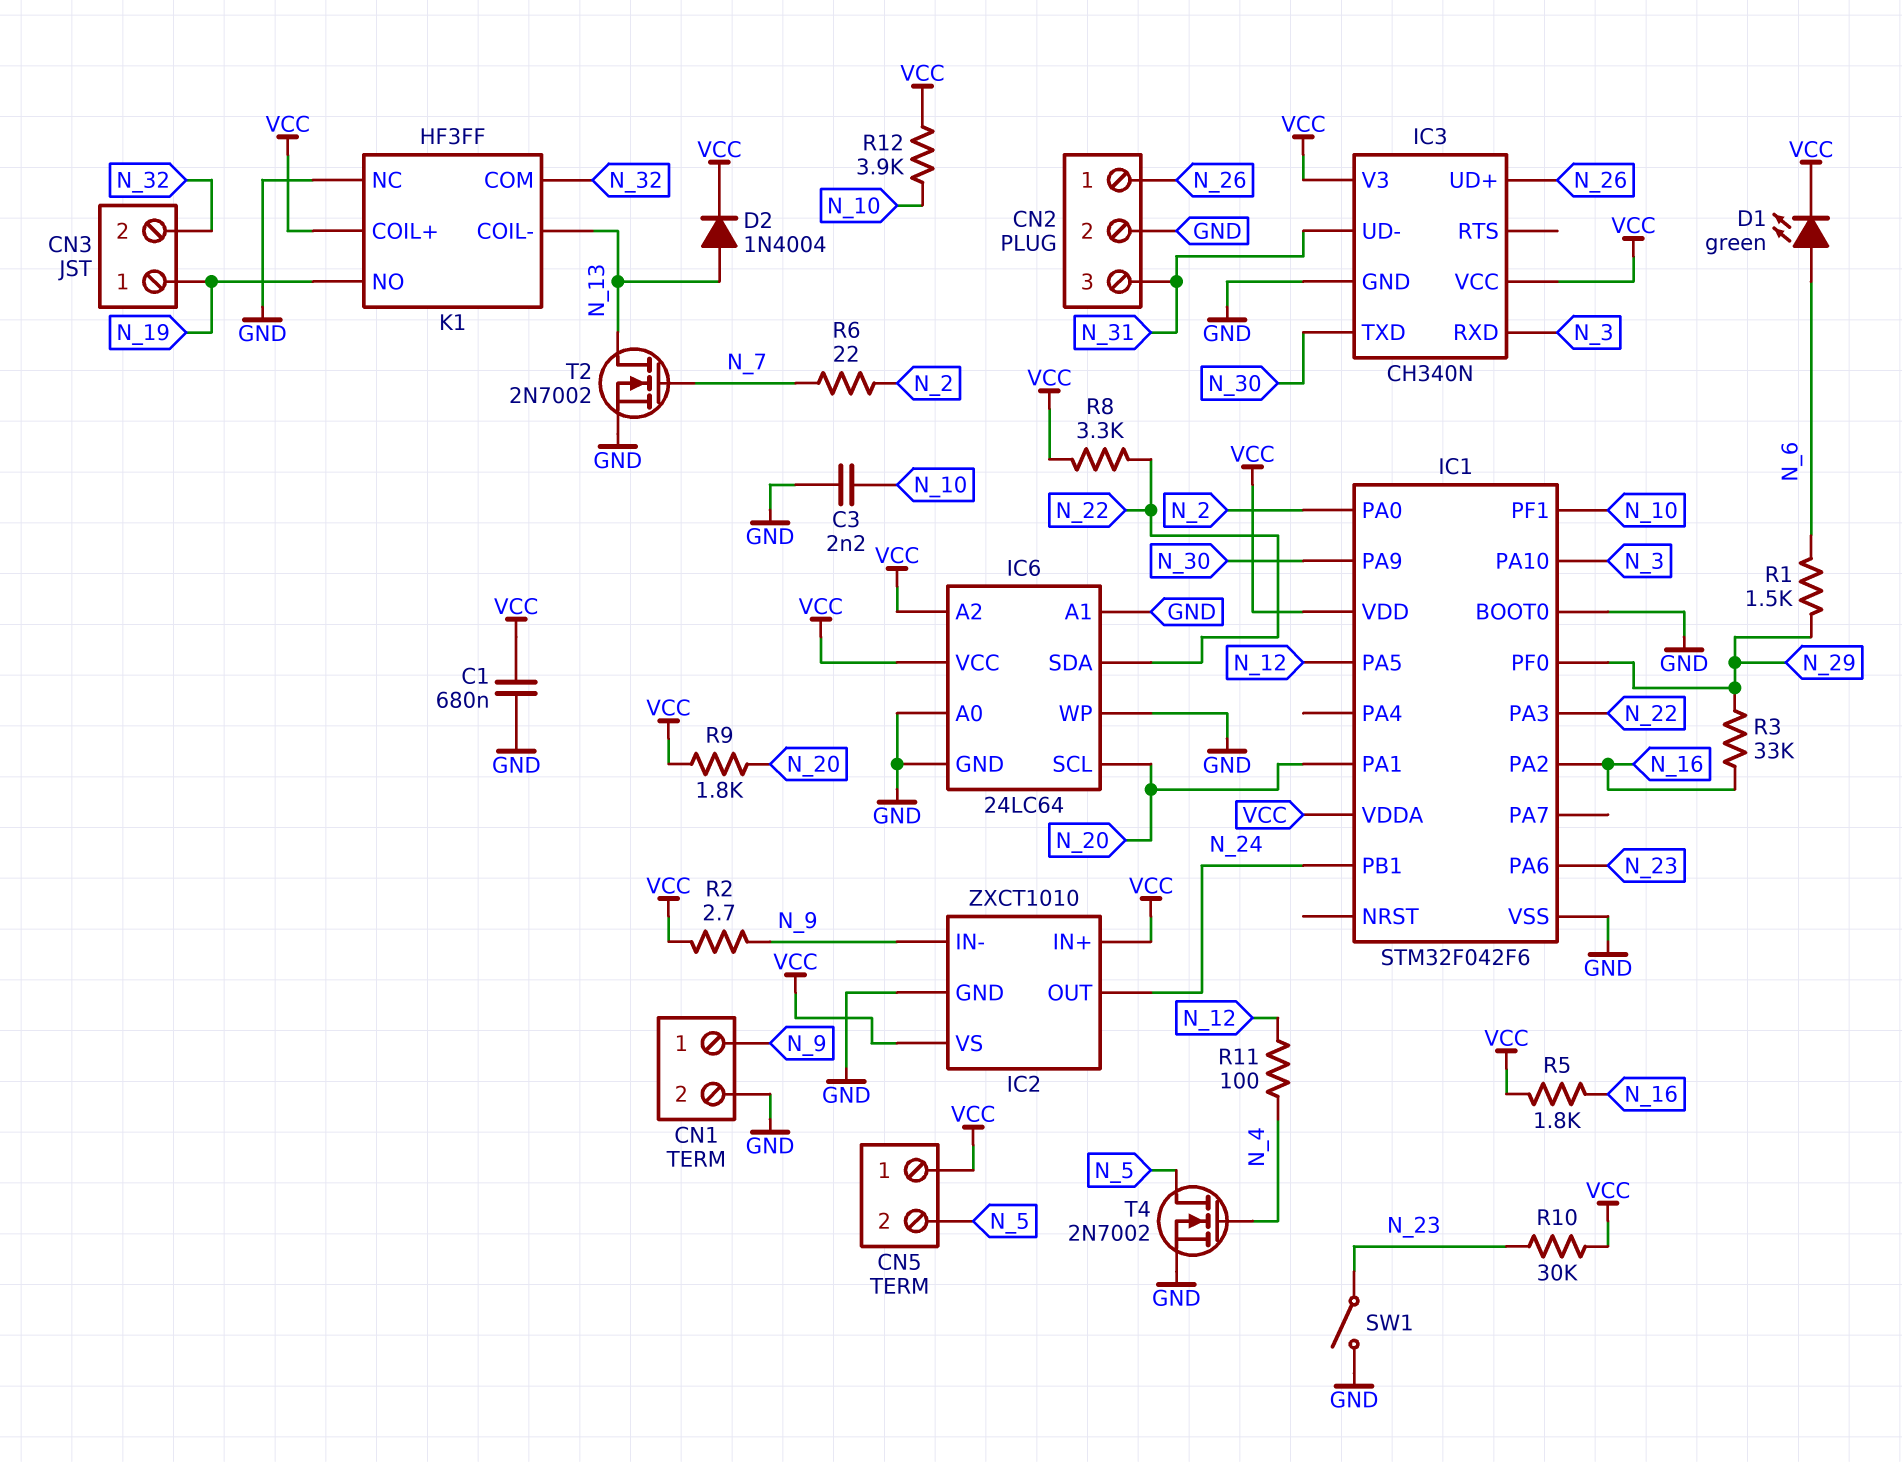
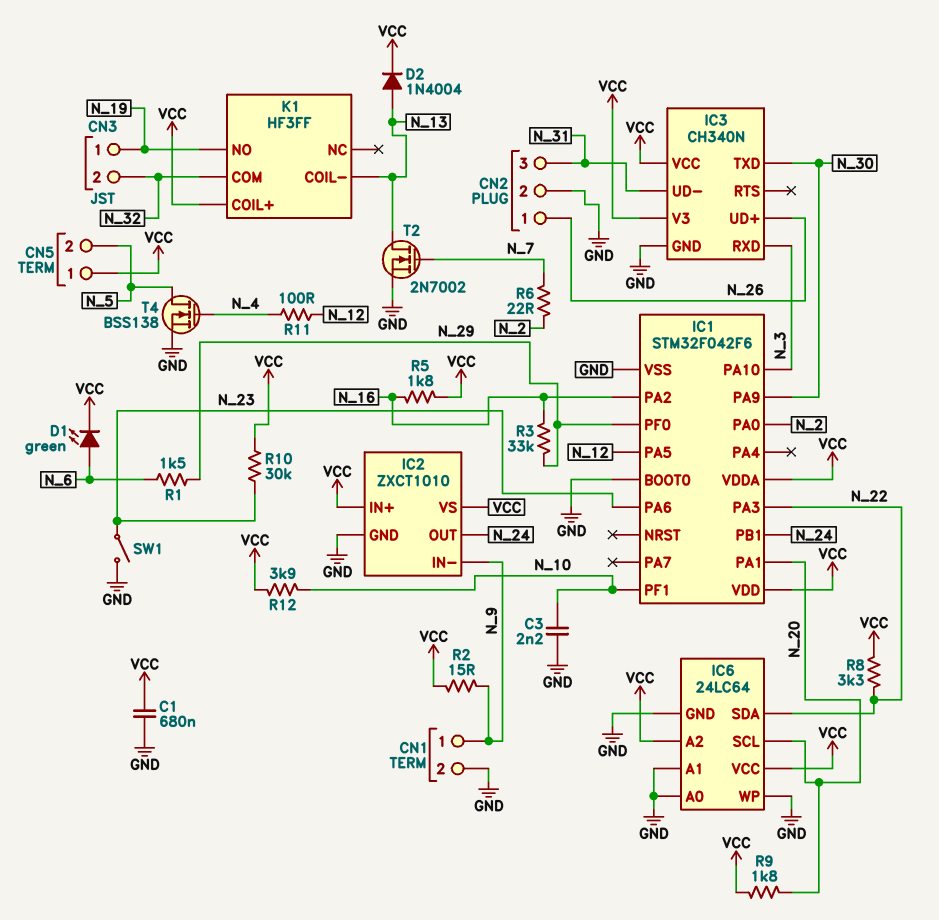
K1 pin NC: GND -> none
R2: 2.7 (N_9, VCC) -> 15 (N_9, VCC)
T4: NMOS 2N7002 (G N_4, D N_5, S GND) -> NMOS BSS138 (G N_4, D N_5, S GND)

